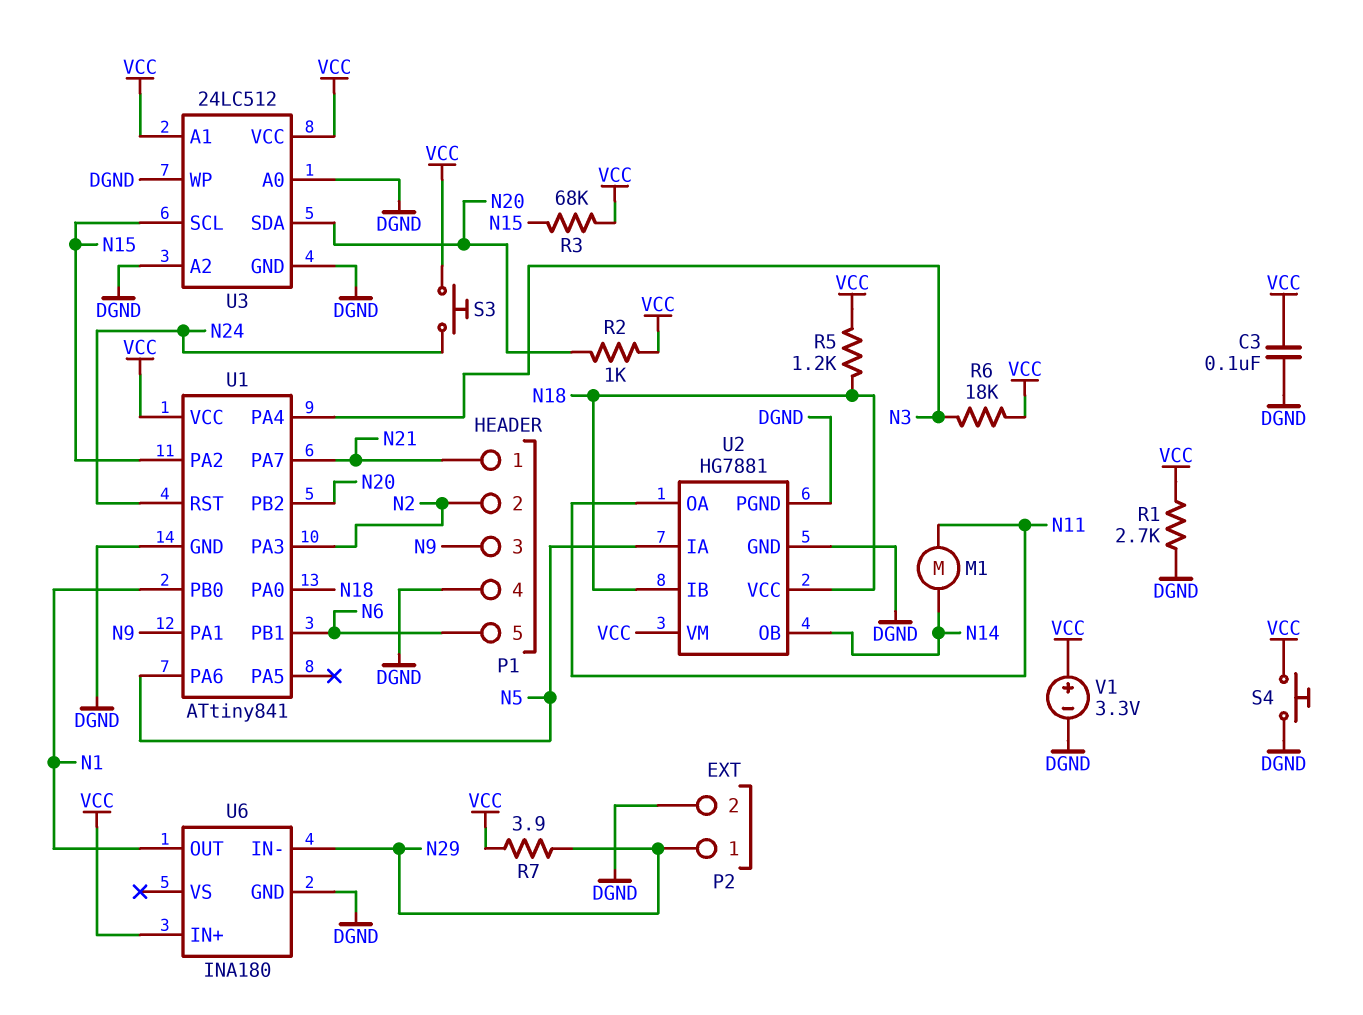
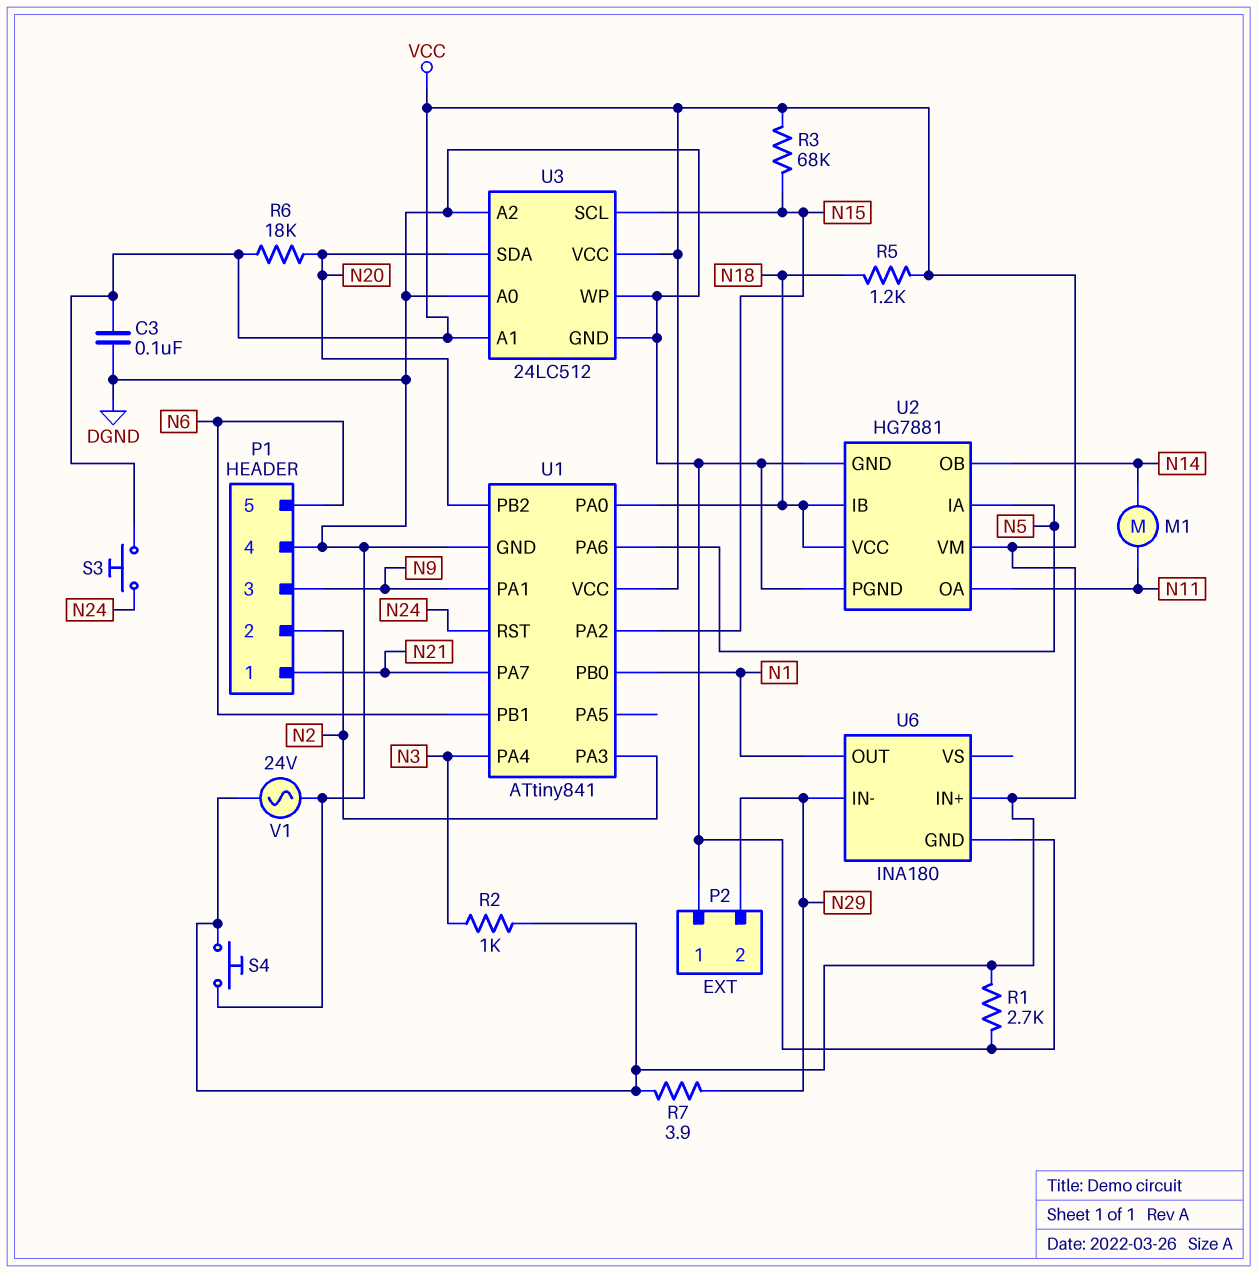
P2 pin 1: N29 -> DGND
P2 pin 2: DGND -> N29
R2: 1k (N20, VCC) -> 1k (N3, VCC)
R6: 18k (N3, VCC) -> 18k (N20, VCC)
V1: 3.3V (plus VCC, minus DGND) -> AC 24V (DGND, VCC)

